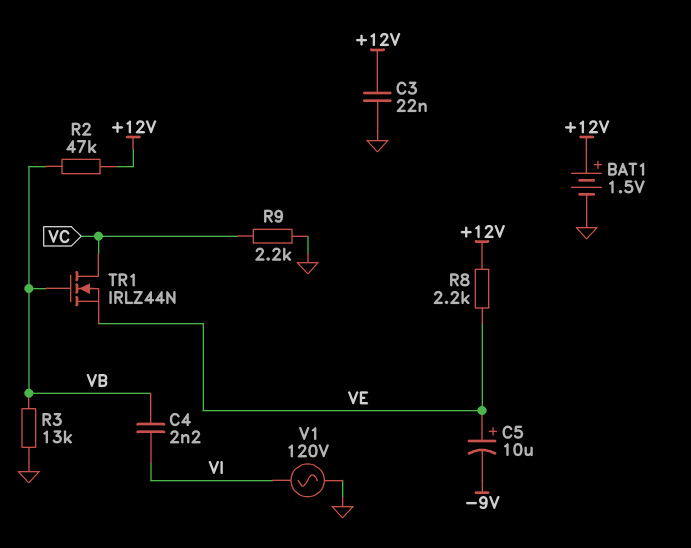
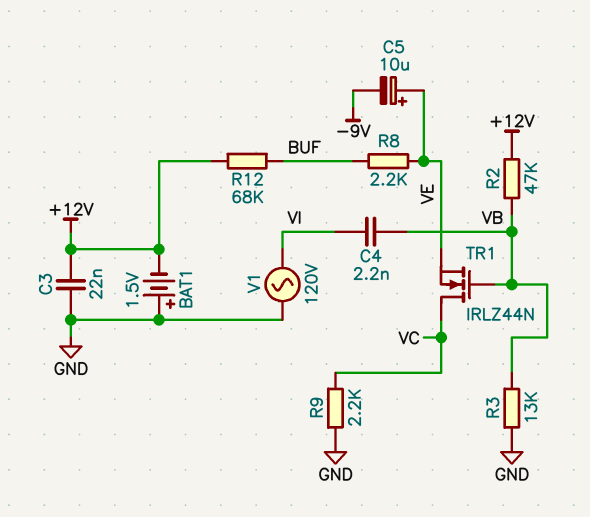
BAT1: 1.5V (plus +12V, minus GND) -> 1.5V (plus GND, minus +12V)
R8: 2.2k (+12V, VE) -> 2.2k (BUF, VE)
R12: none -> 68k (+12V, BUF)

